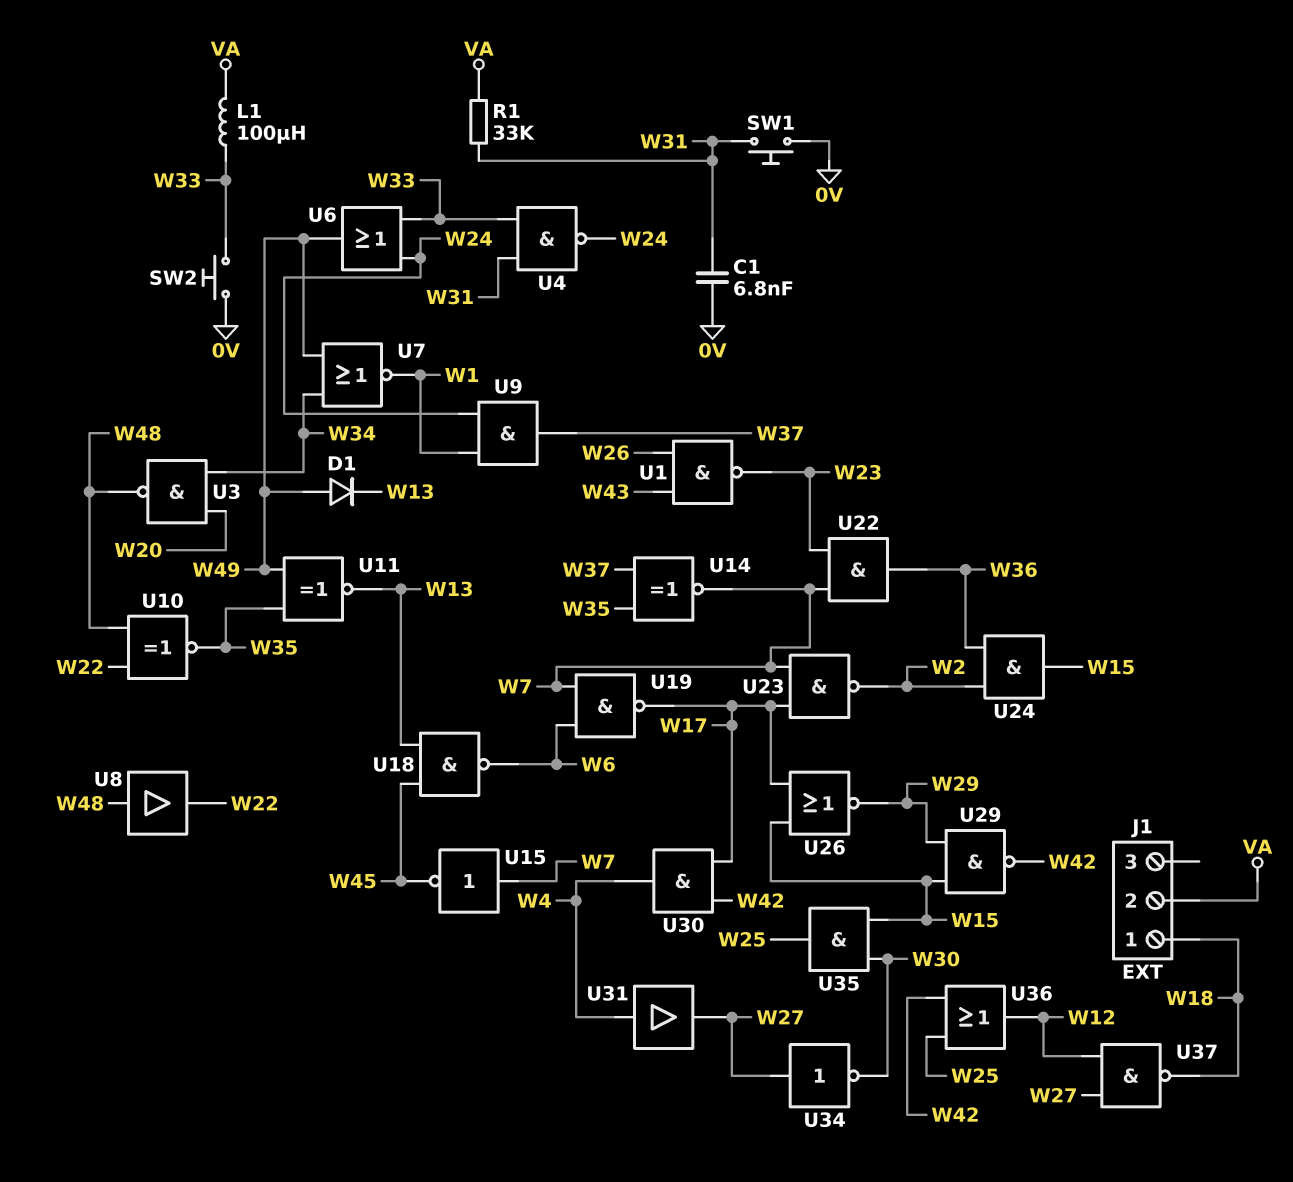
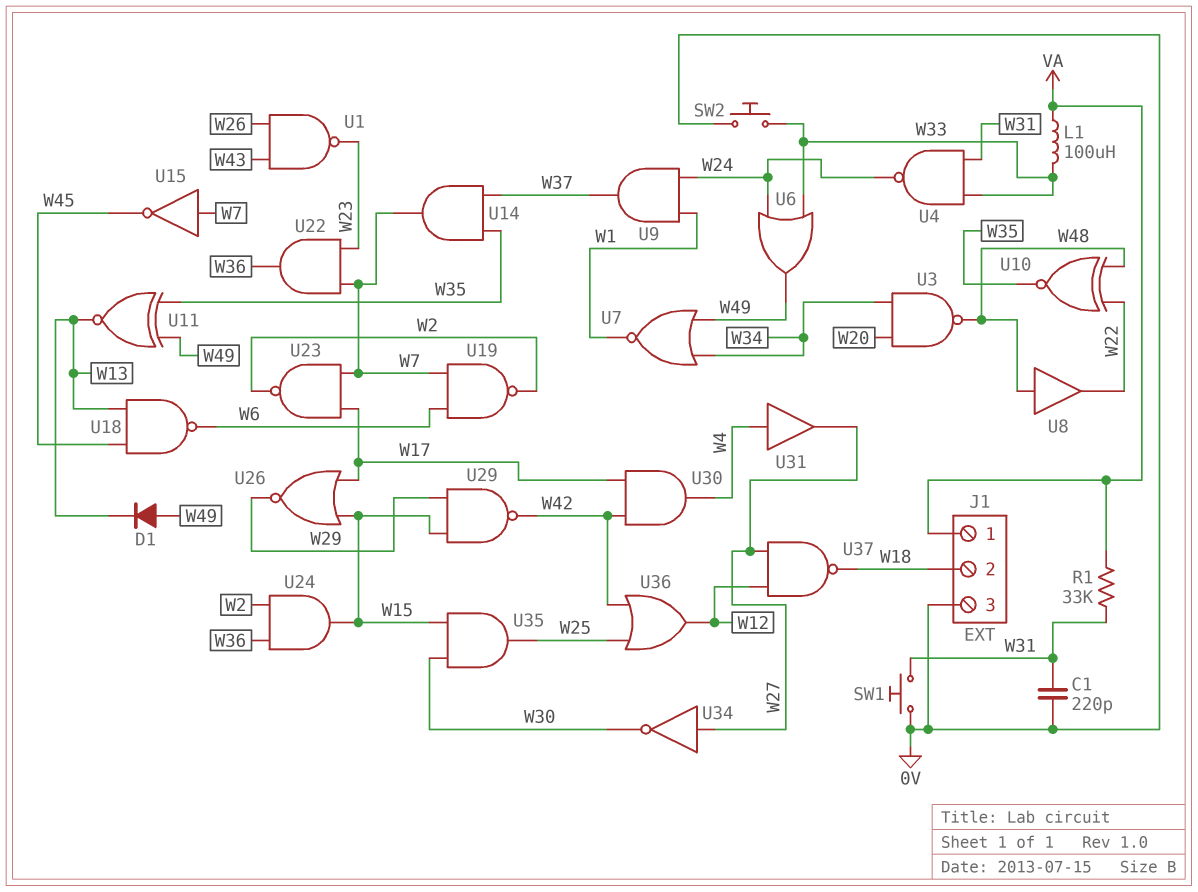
C1: 6.8nF (0V, W31) -> 220pF (0V, W31)
J1 pin 1: W18 -> VA
J1 pin 2: VA -> W18
J1 pin 3: none -> 0V
U14: XNOR (in W35, in W37, out W7) -> AND (in W35, in W37, out W7)
U19: NAND (in W6, in W7, out W17) -> NAND (in W6, in W7, out W2)

